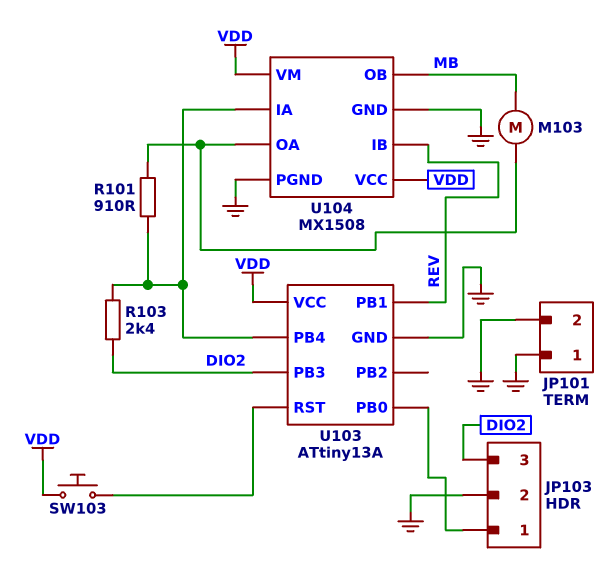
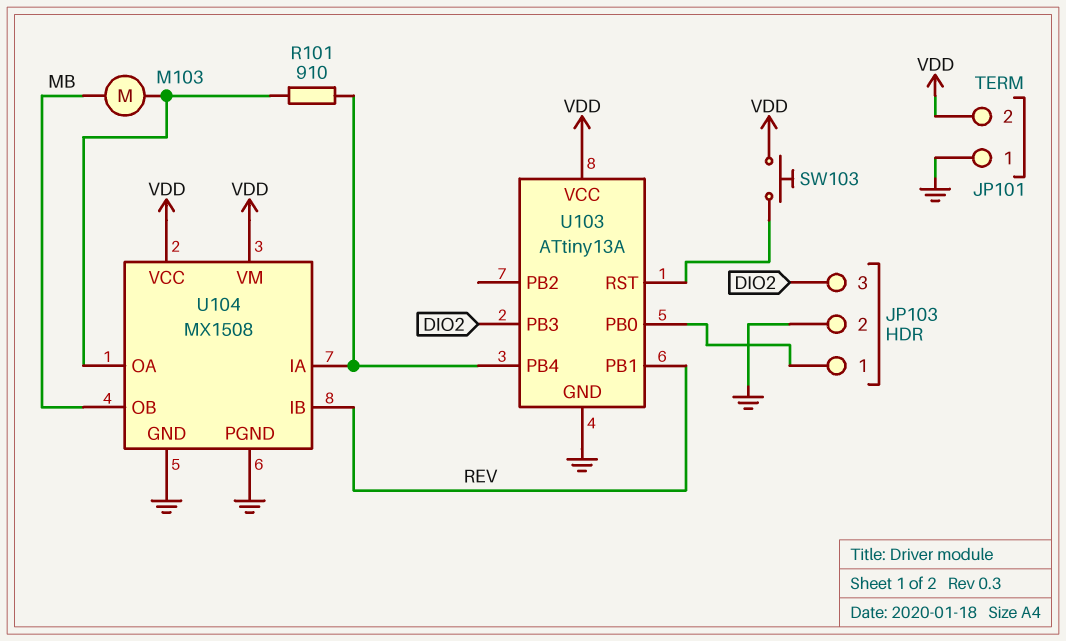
JP101 pin 2: GND -> VDD
R103: 2.4k (DIO2, U103/PB4) -> none

